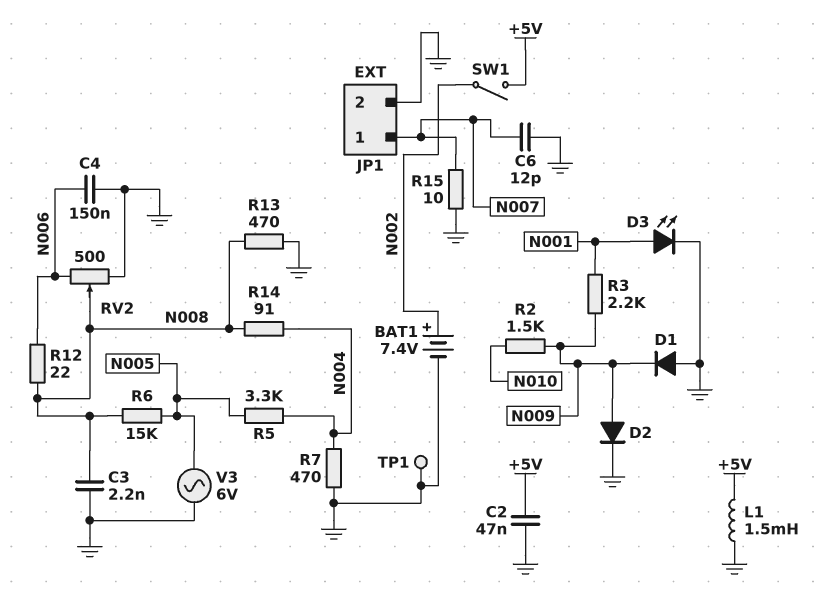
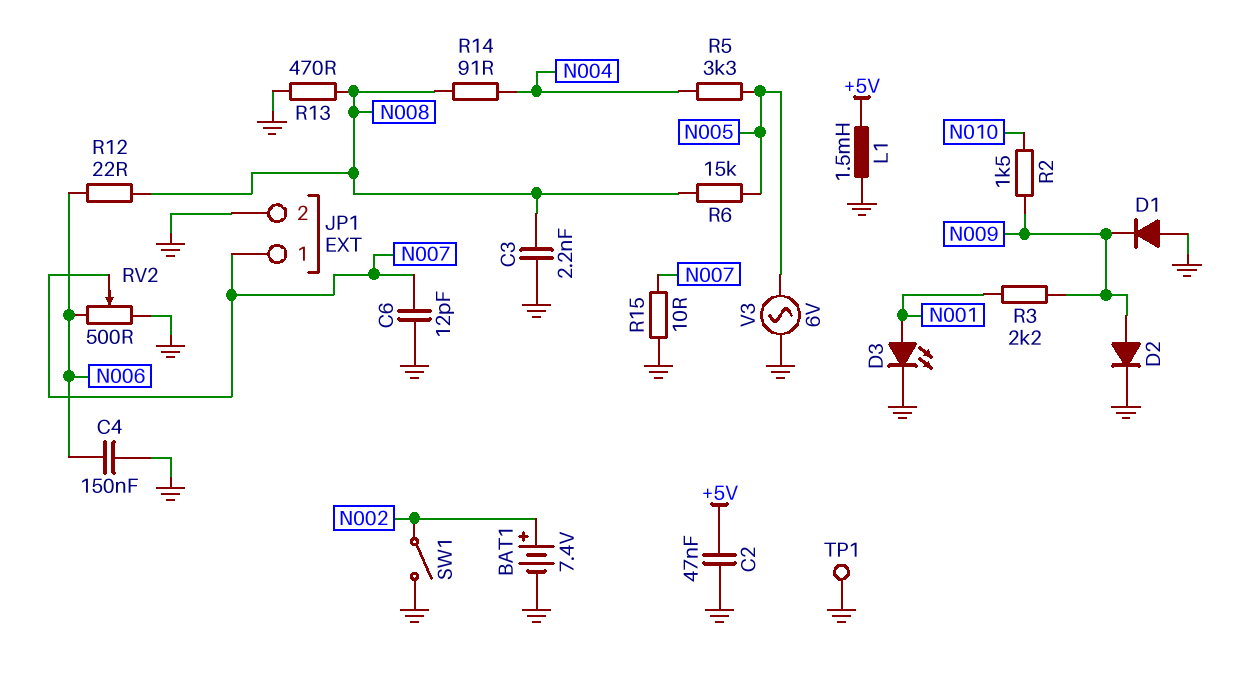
R7: 470 (GND, N004) -> none
RV2: 500 (GND, N006, wiper N008) -> 500 (GND, N006, wiper N007)
SW1: switch (+5V, N002) -> switch (GND, N002)

